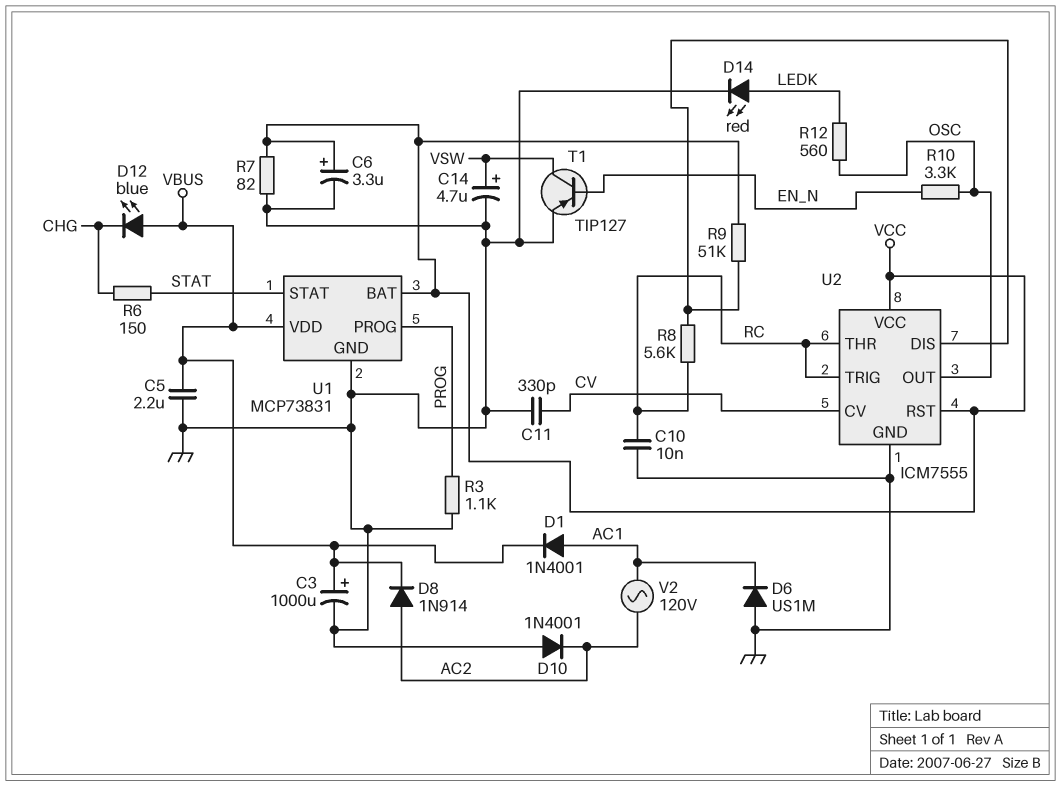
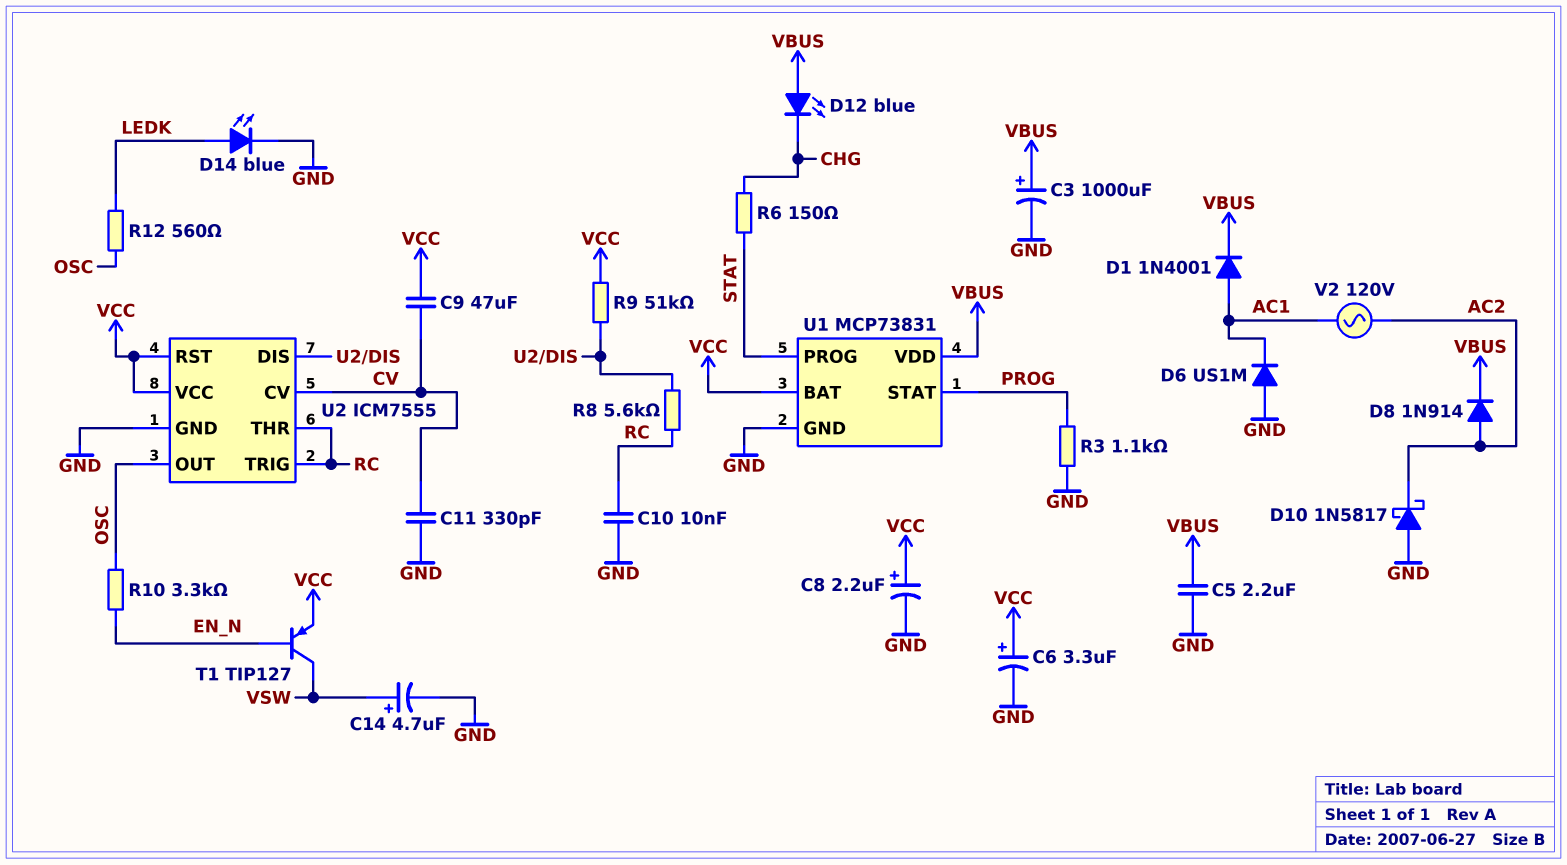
C8: none -> 2.2uF (plus VCC, minus GND)
C9: none -> 47uF (CV, VCC)
D10: diode 1N4001 (A GND, K AC2) -> schottky 1N5817 (A GND, K AC2)
D14: LED red (A LEDK, K GND) -> LED blue (A LEDK, K GND)
R7: 82 (GND, VCC) -> none
T1: PNP TIP127 (B EN_N, C VSW, E GND) -> PNP TIP127 (B EN_N, C VSW, E VCC)
U1 pin PROG: PROG -> STAT
U1 pin STAT: STAT -> PROG

